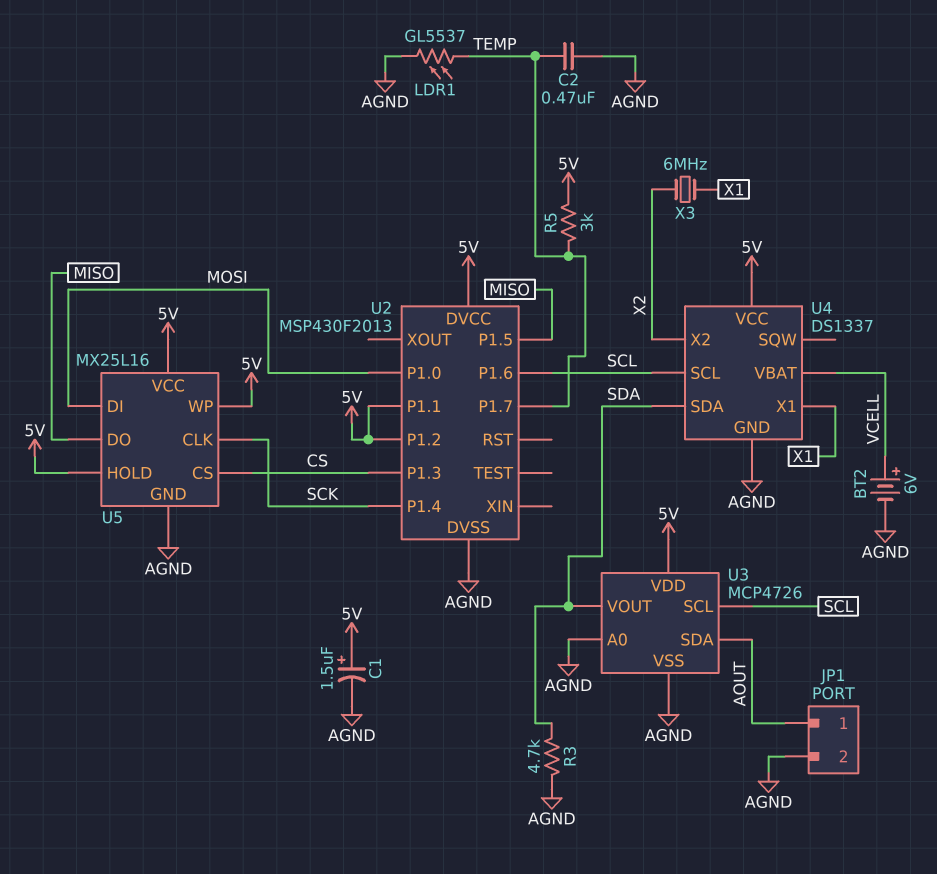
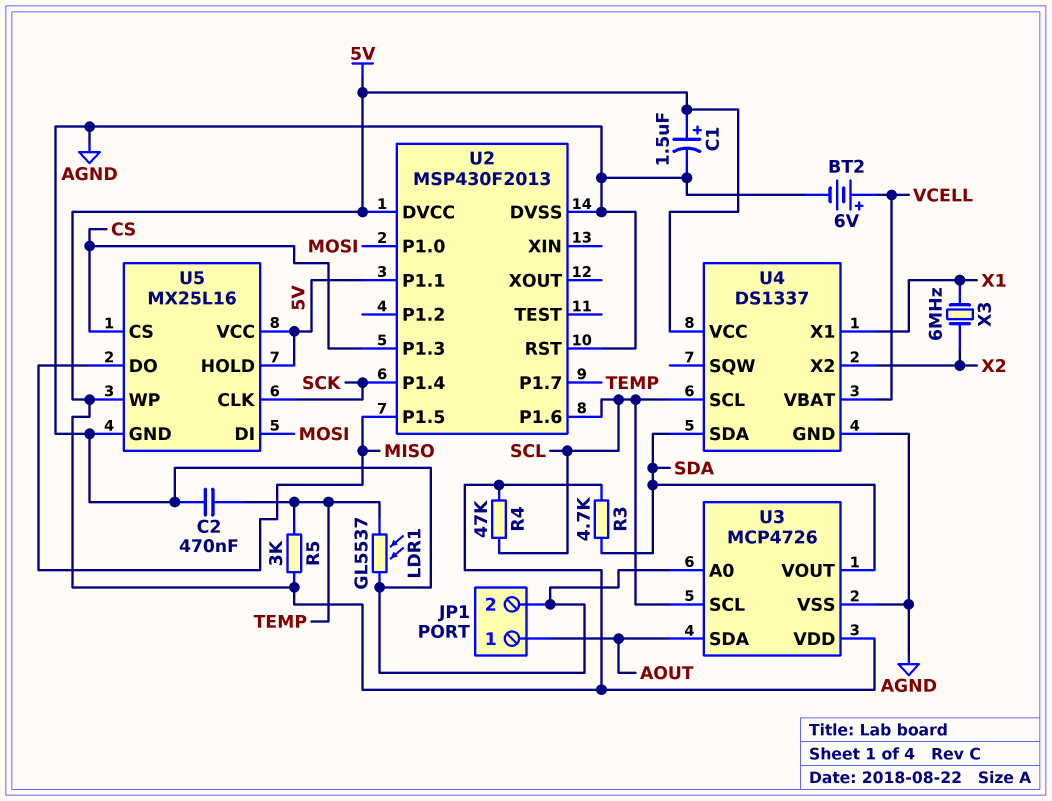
R3: 4.7k (AGND, SDA) -> 4.7k (5V, SDA)
R4: none -> 47k (5V, SCL)
U2 pin P1.2: 5V -> none
U2 pin RST: none -> AGND

